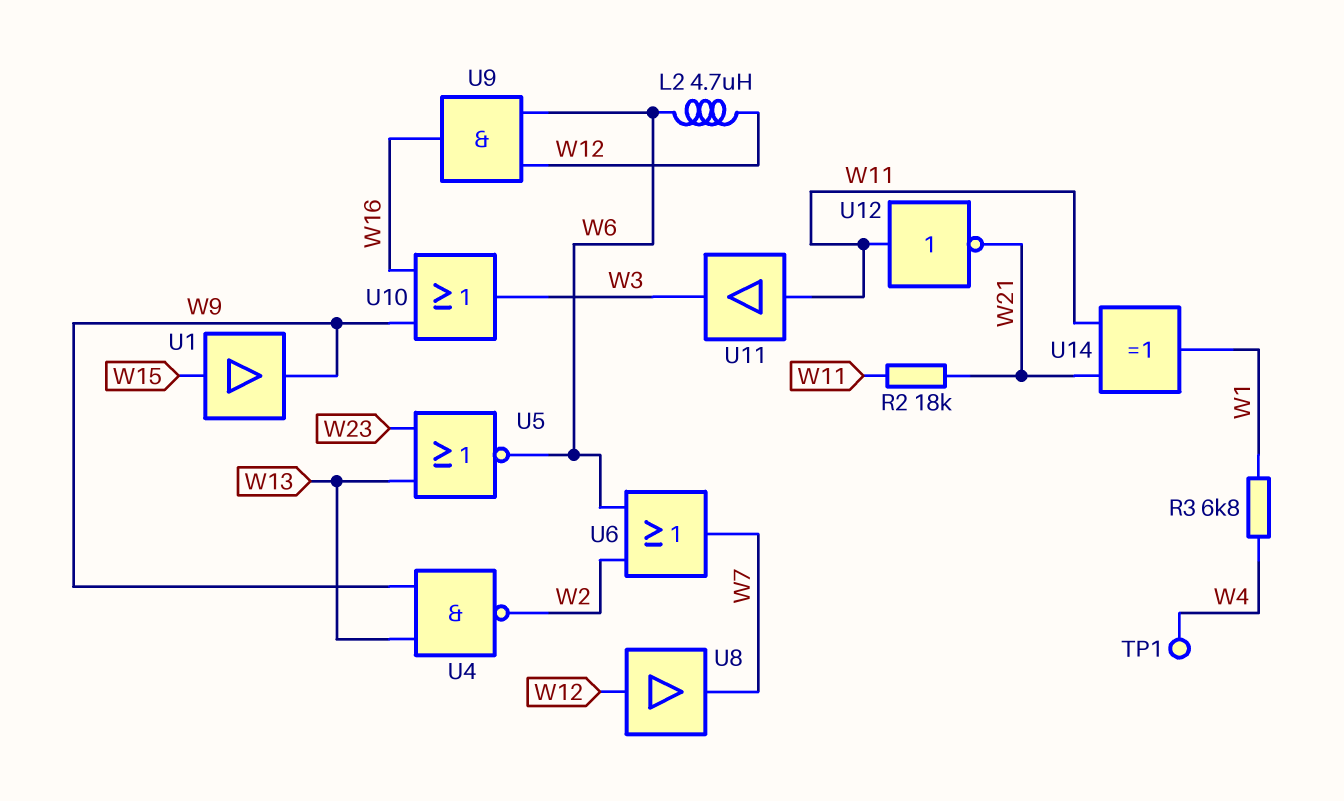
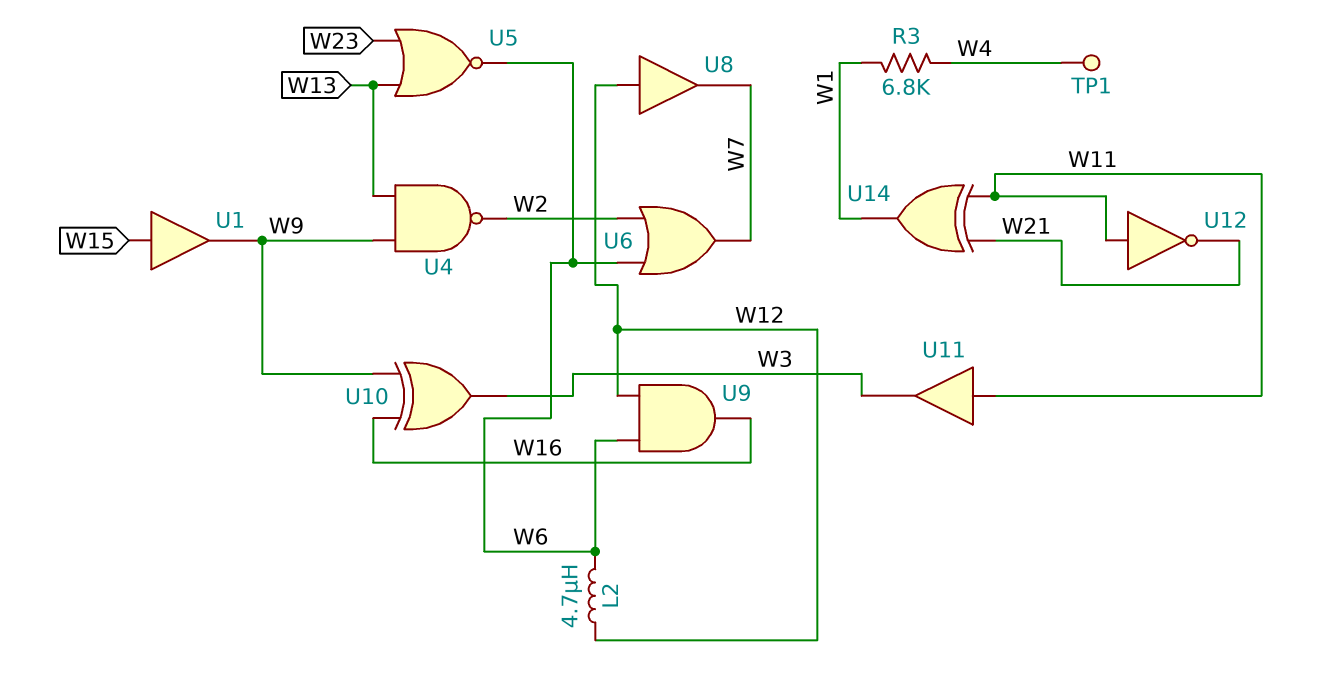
R2: 18k (W11, W21) -> none
U10: OR (in W9, in W16, out W3) -> XOR (in W9, in W16, out W3)

